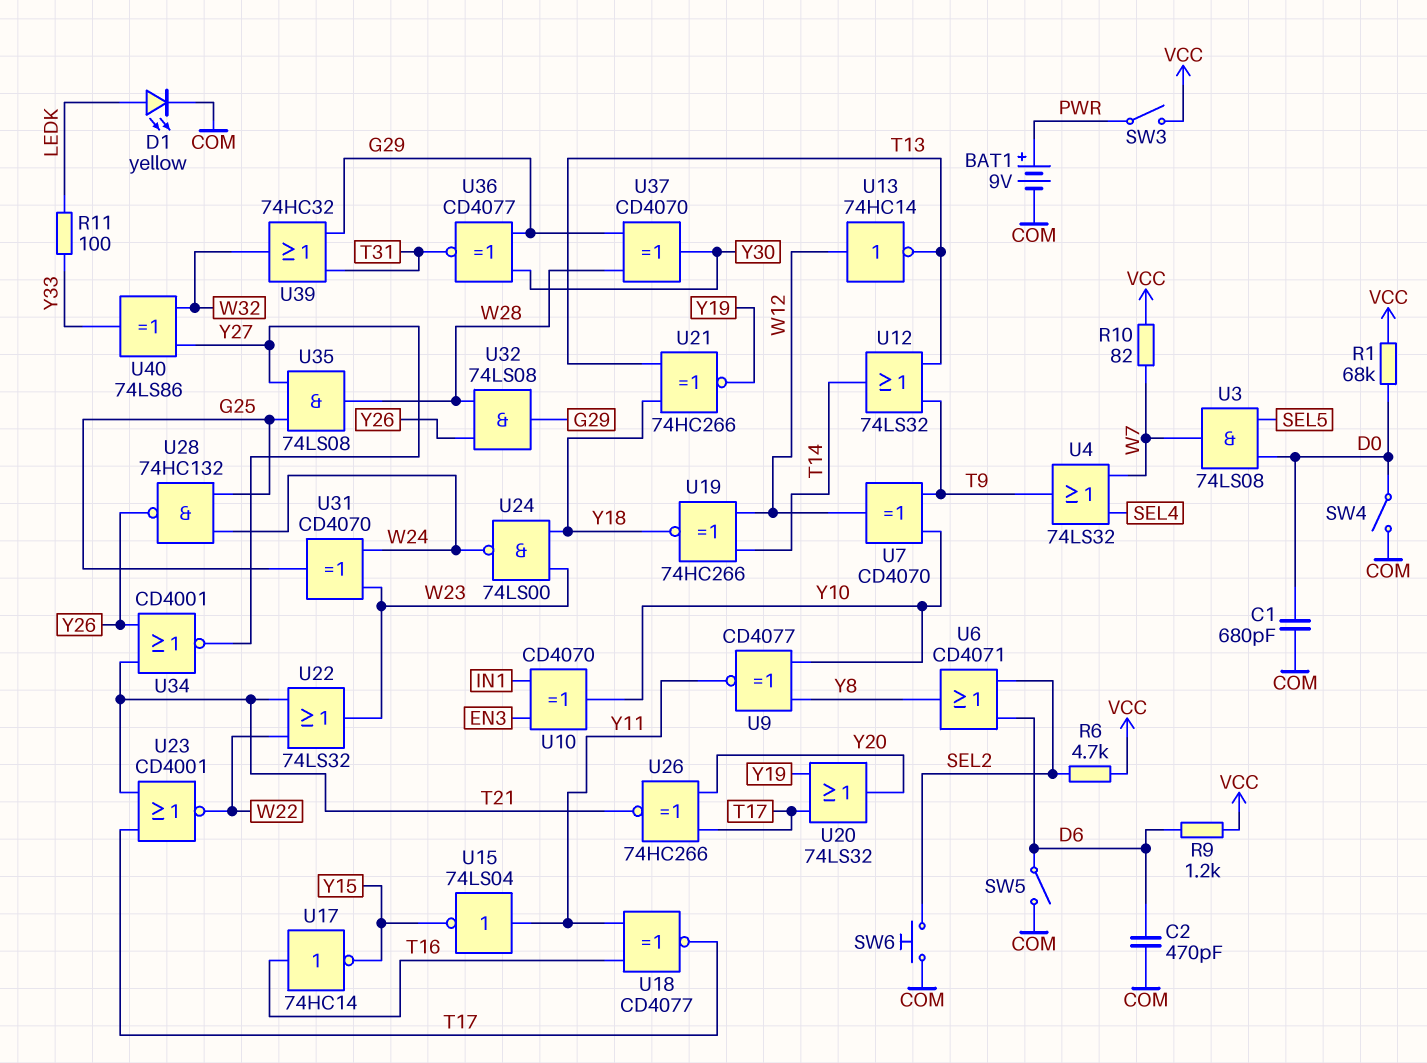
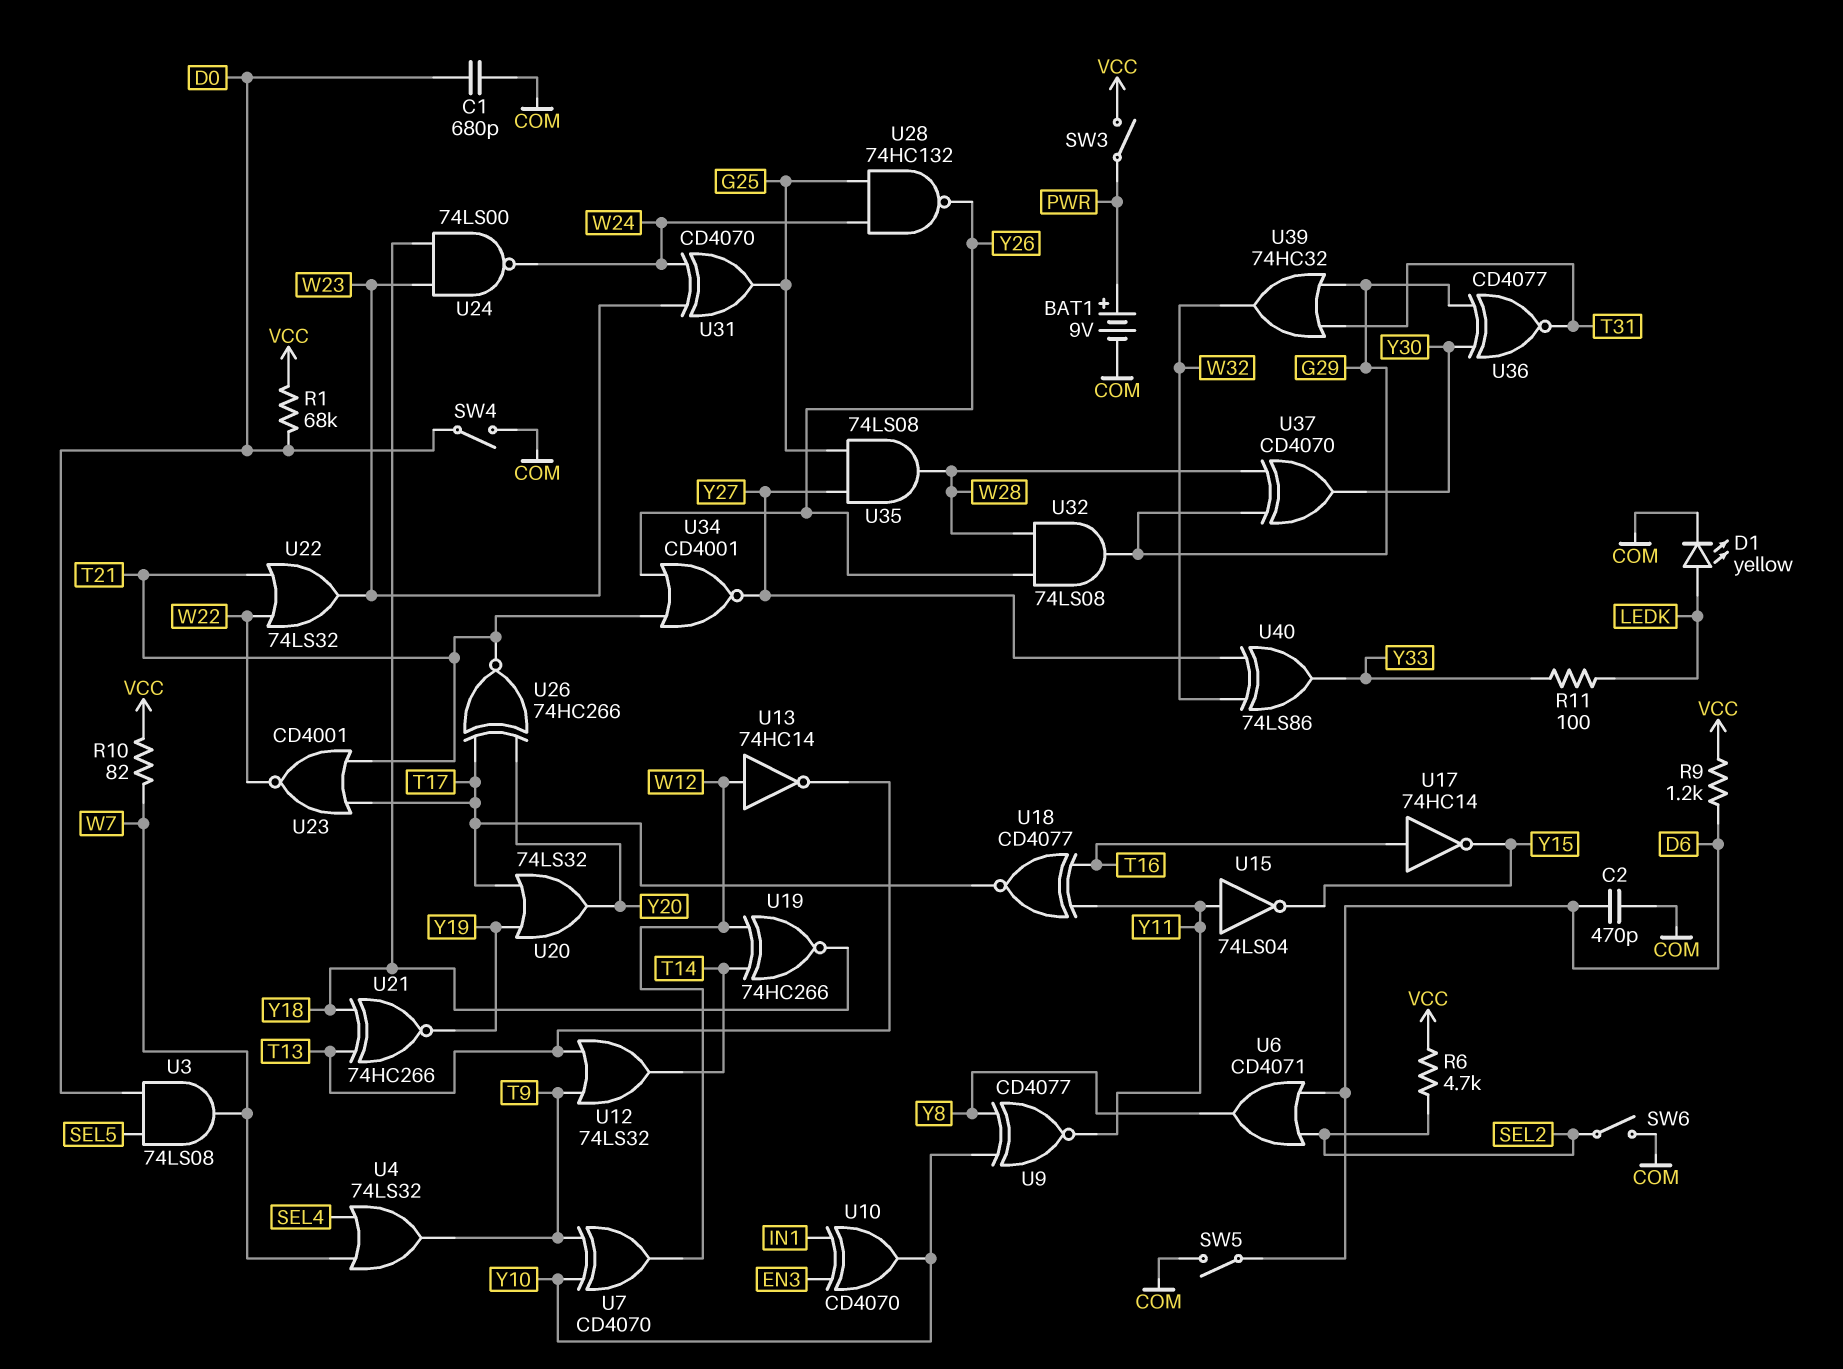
SW6: button (COM, SEL2) -> switch (COM, SEL2)

